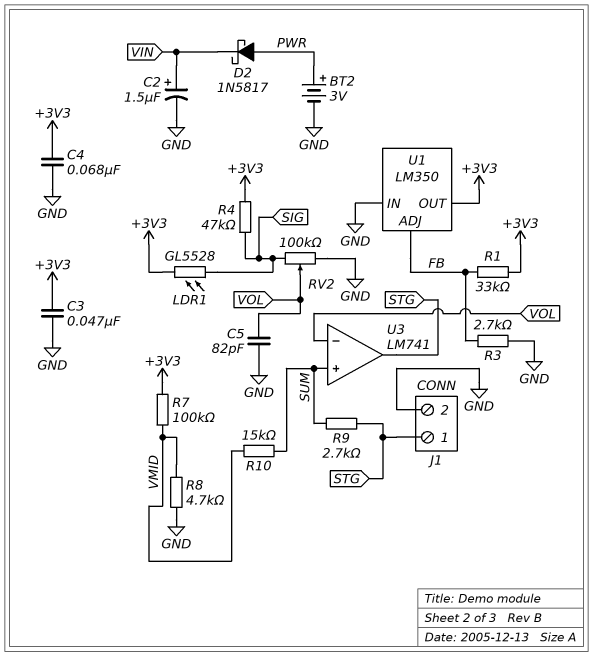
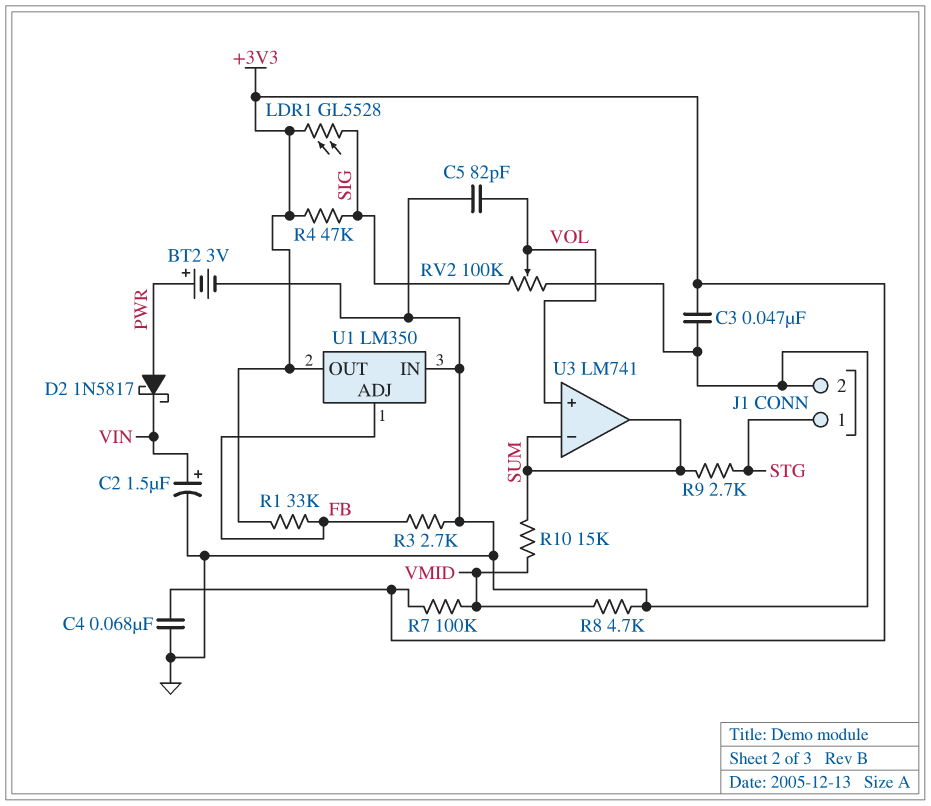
U3 pin in+: SUM -> VOL
U3 pin in-: VOL -> SUM
U3 pin out: STG -> SUM

